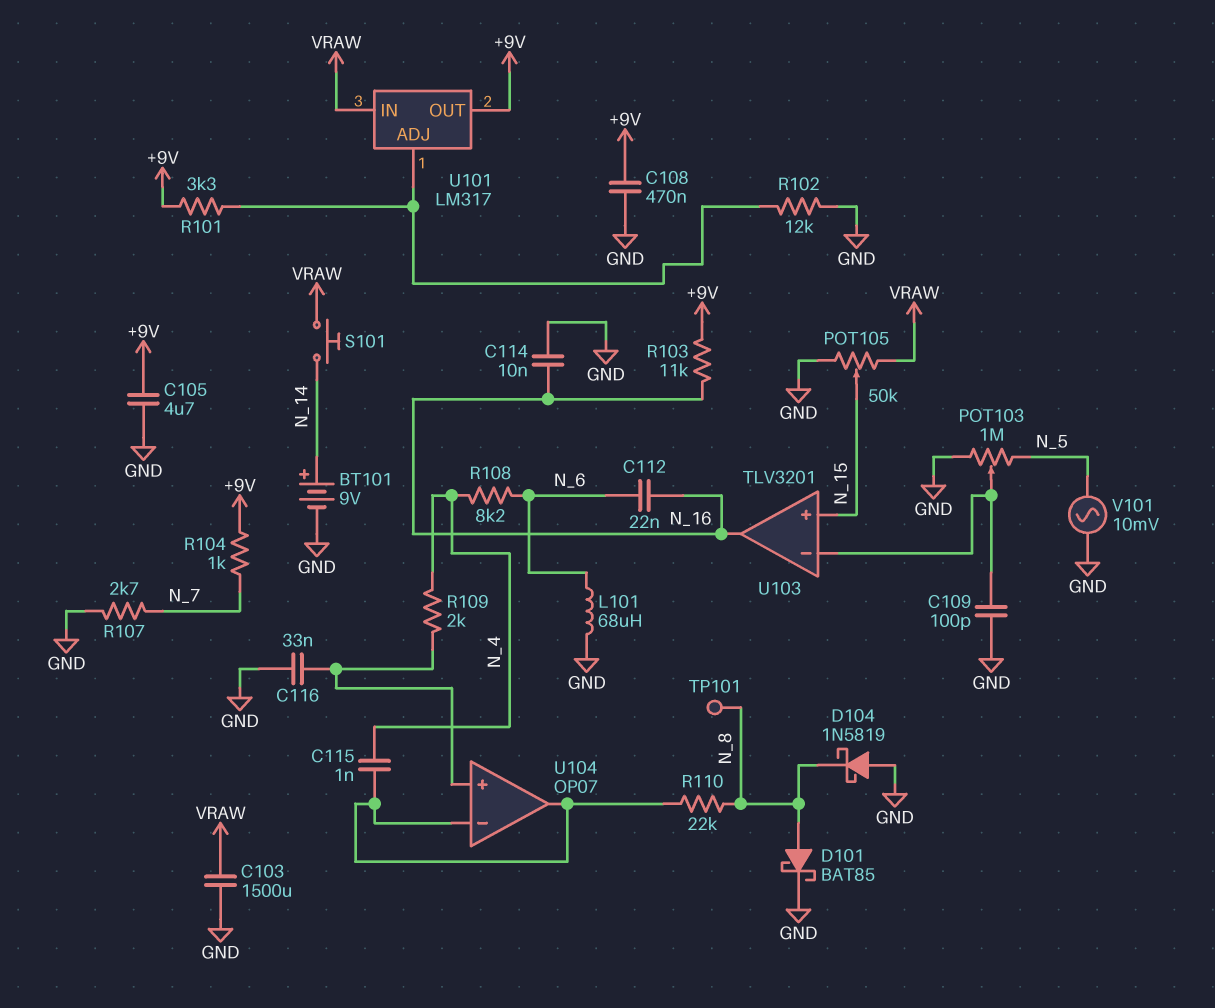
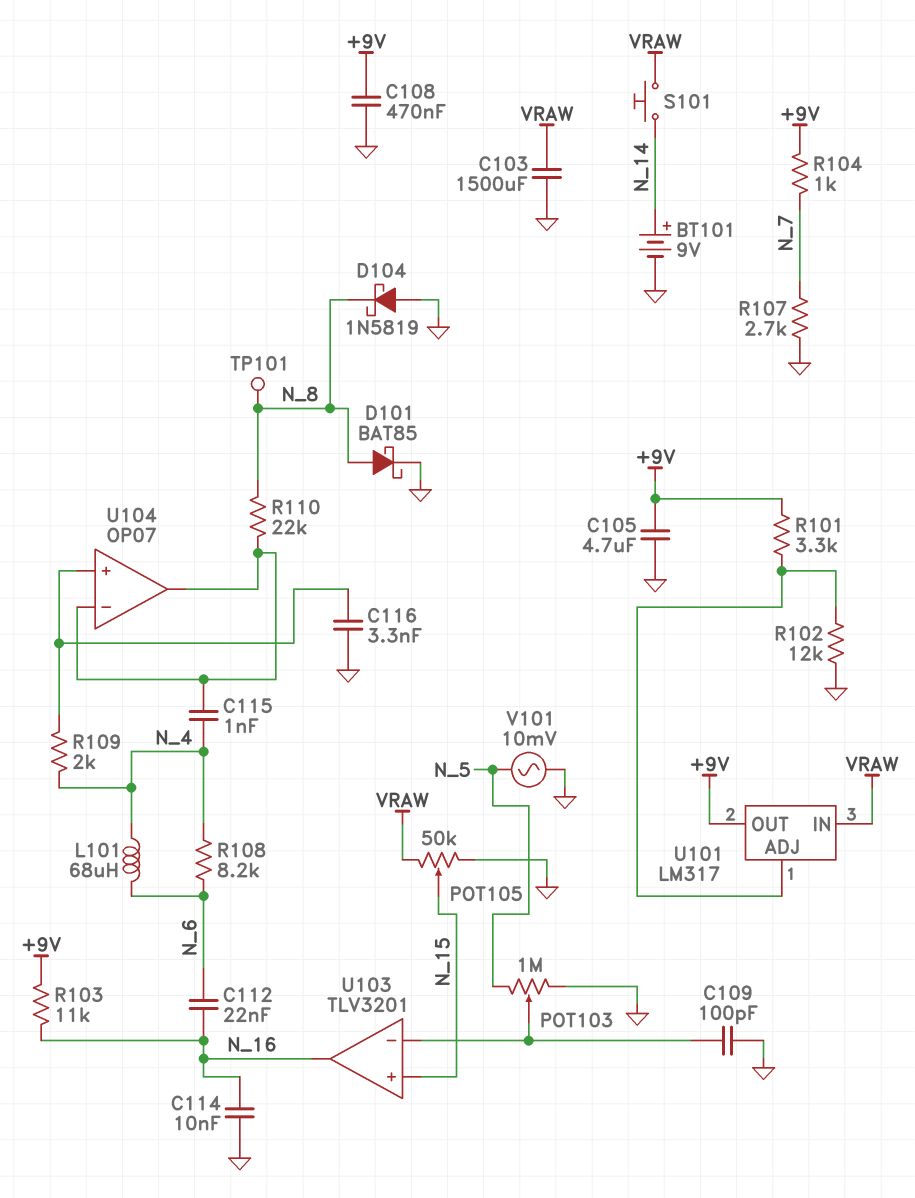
C116: 33nF (GND, U104/in+) -> 3.3nF (GND, U104/in+)
L101: 68uH (GND, N_6) -> 68uH (N_4, N_6)

